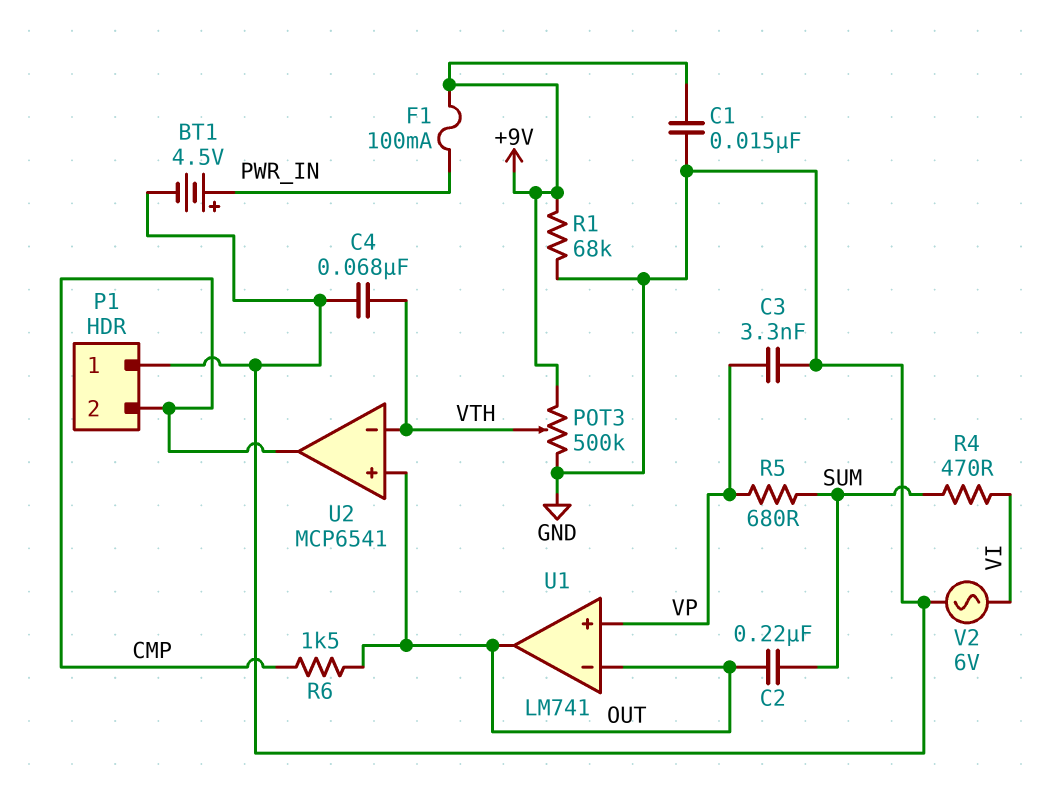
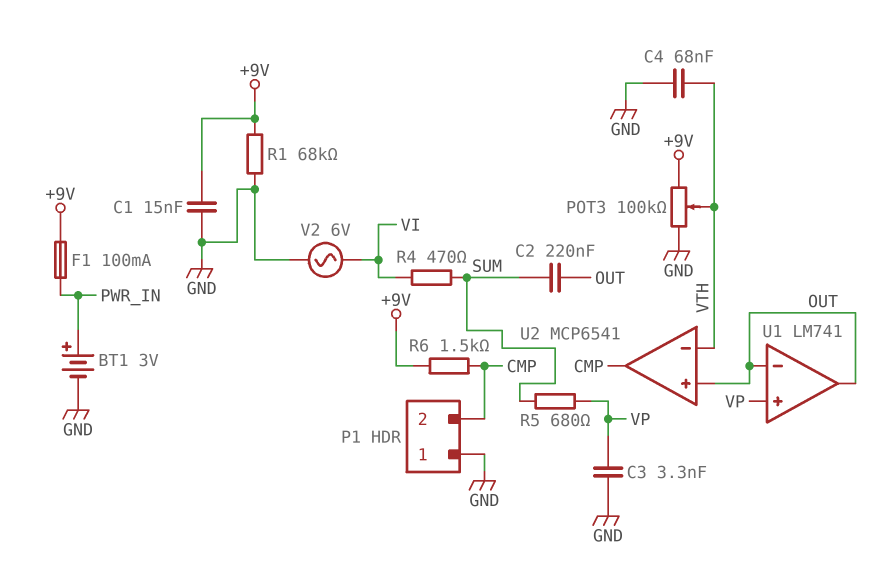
BT1: 4.5V (plus PWR_IN, minus GND) -> 3V (plus PWR_IN, minus GND)
POT3: 500k (+9V, GND, wiper VTH) -> 100k (+9V, GND, wiper VTH)
R6: 1.5k (CMP, OUT) -> 1.5k (+9V, CMP)

